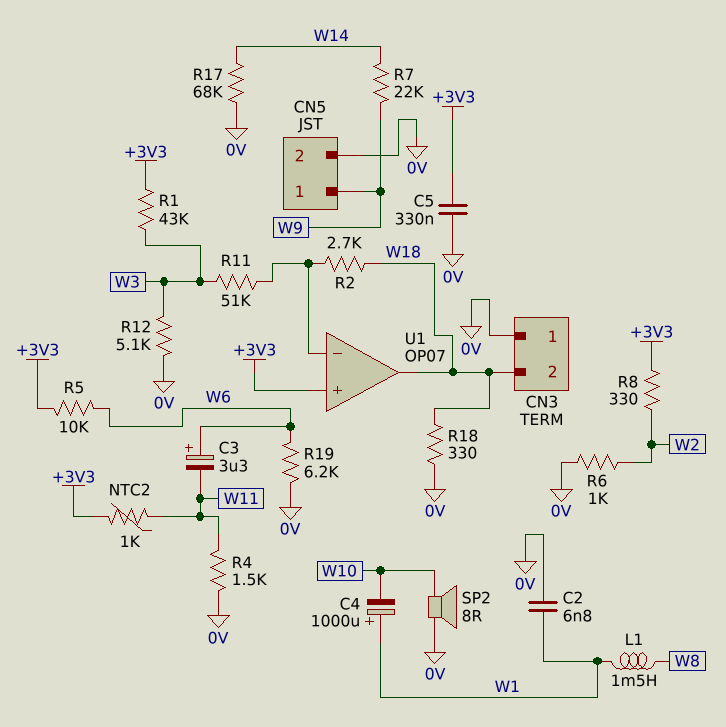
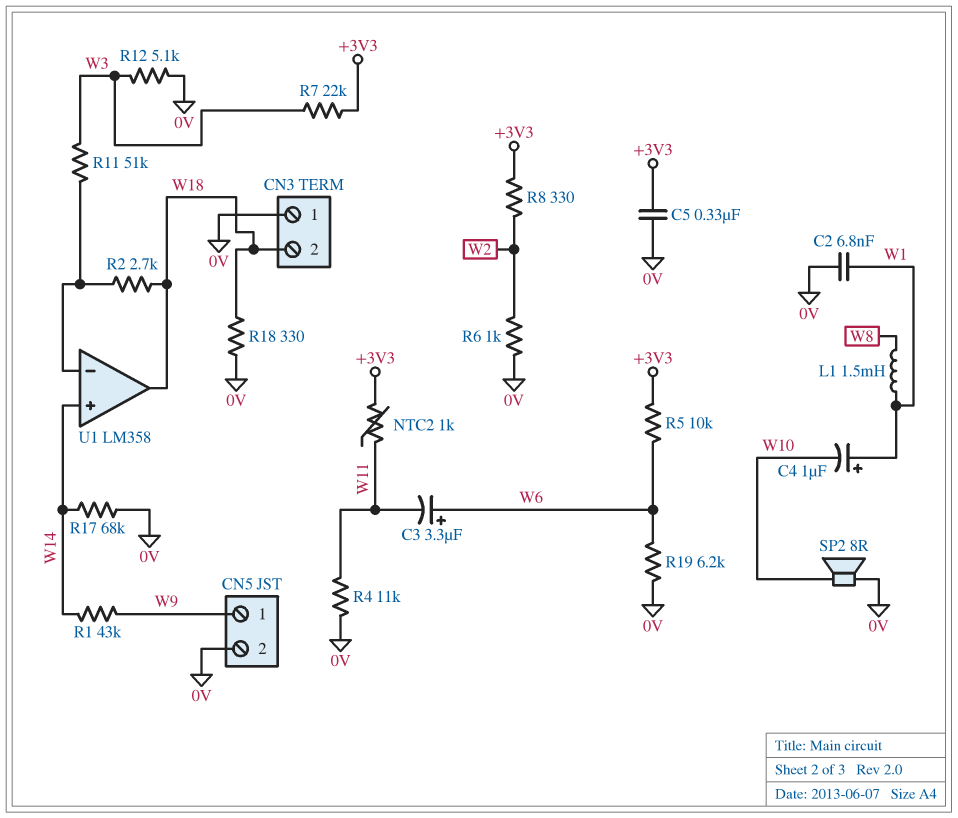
C4: 1000uF (plus W1, minus W10) -> 1uF (plus W1, minus W10)
R1: 43k (+3V3, W3) -> 43k (W9, W14)
R4: 1.5k (0V, W11) -> 11k (0V, W11)
R7: 22k (W9, W14) -> 22k (+3V3, W3)
U1: OP07 -> LM358
U1 pin in+: +3V3 -> W14

